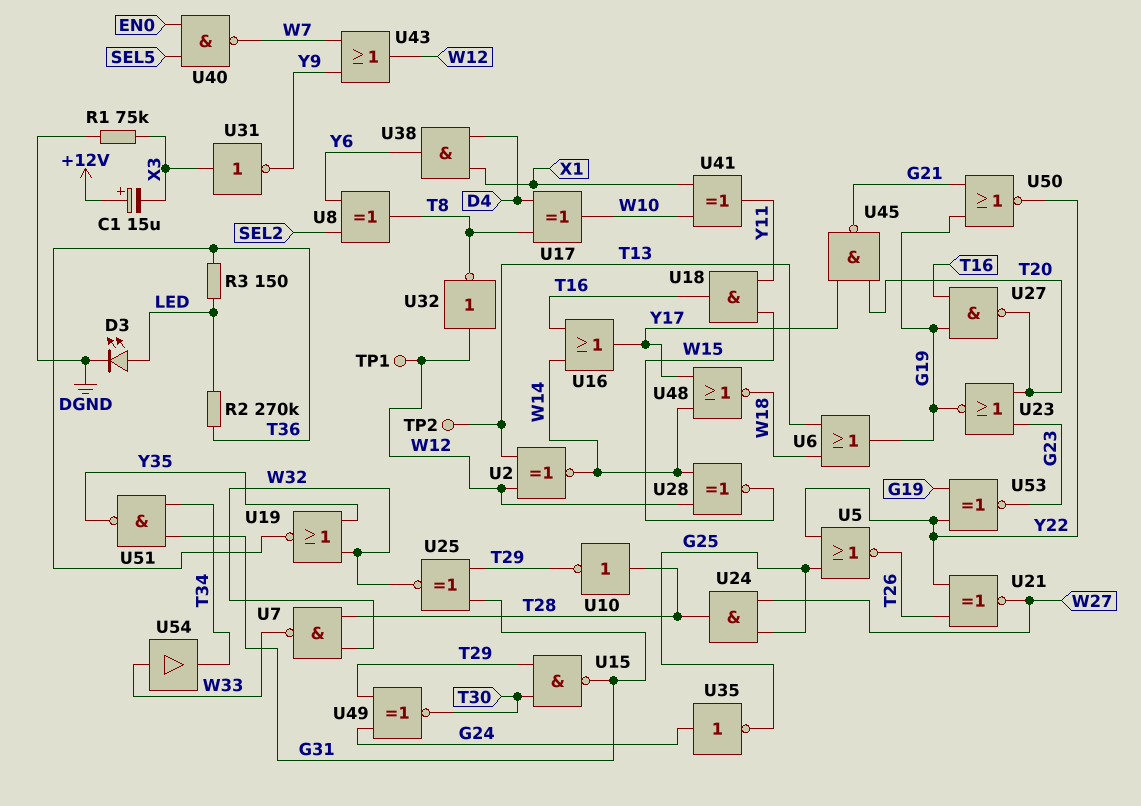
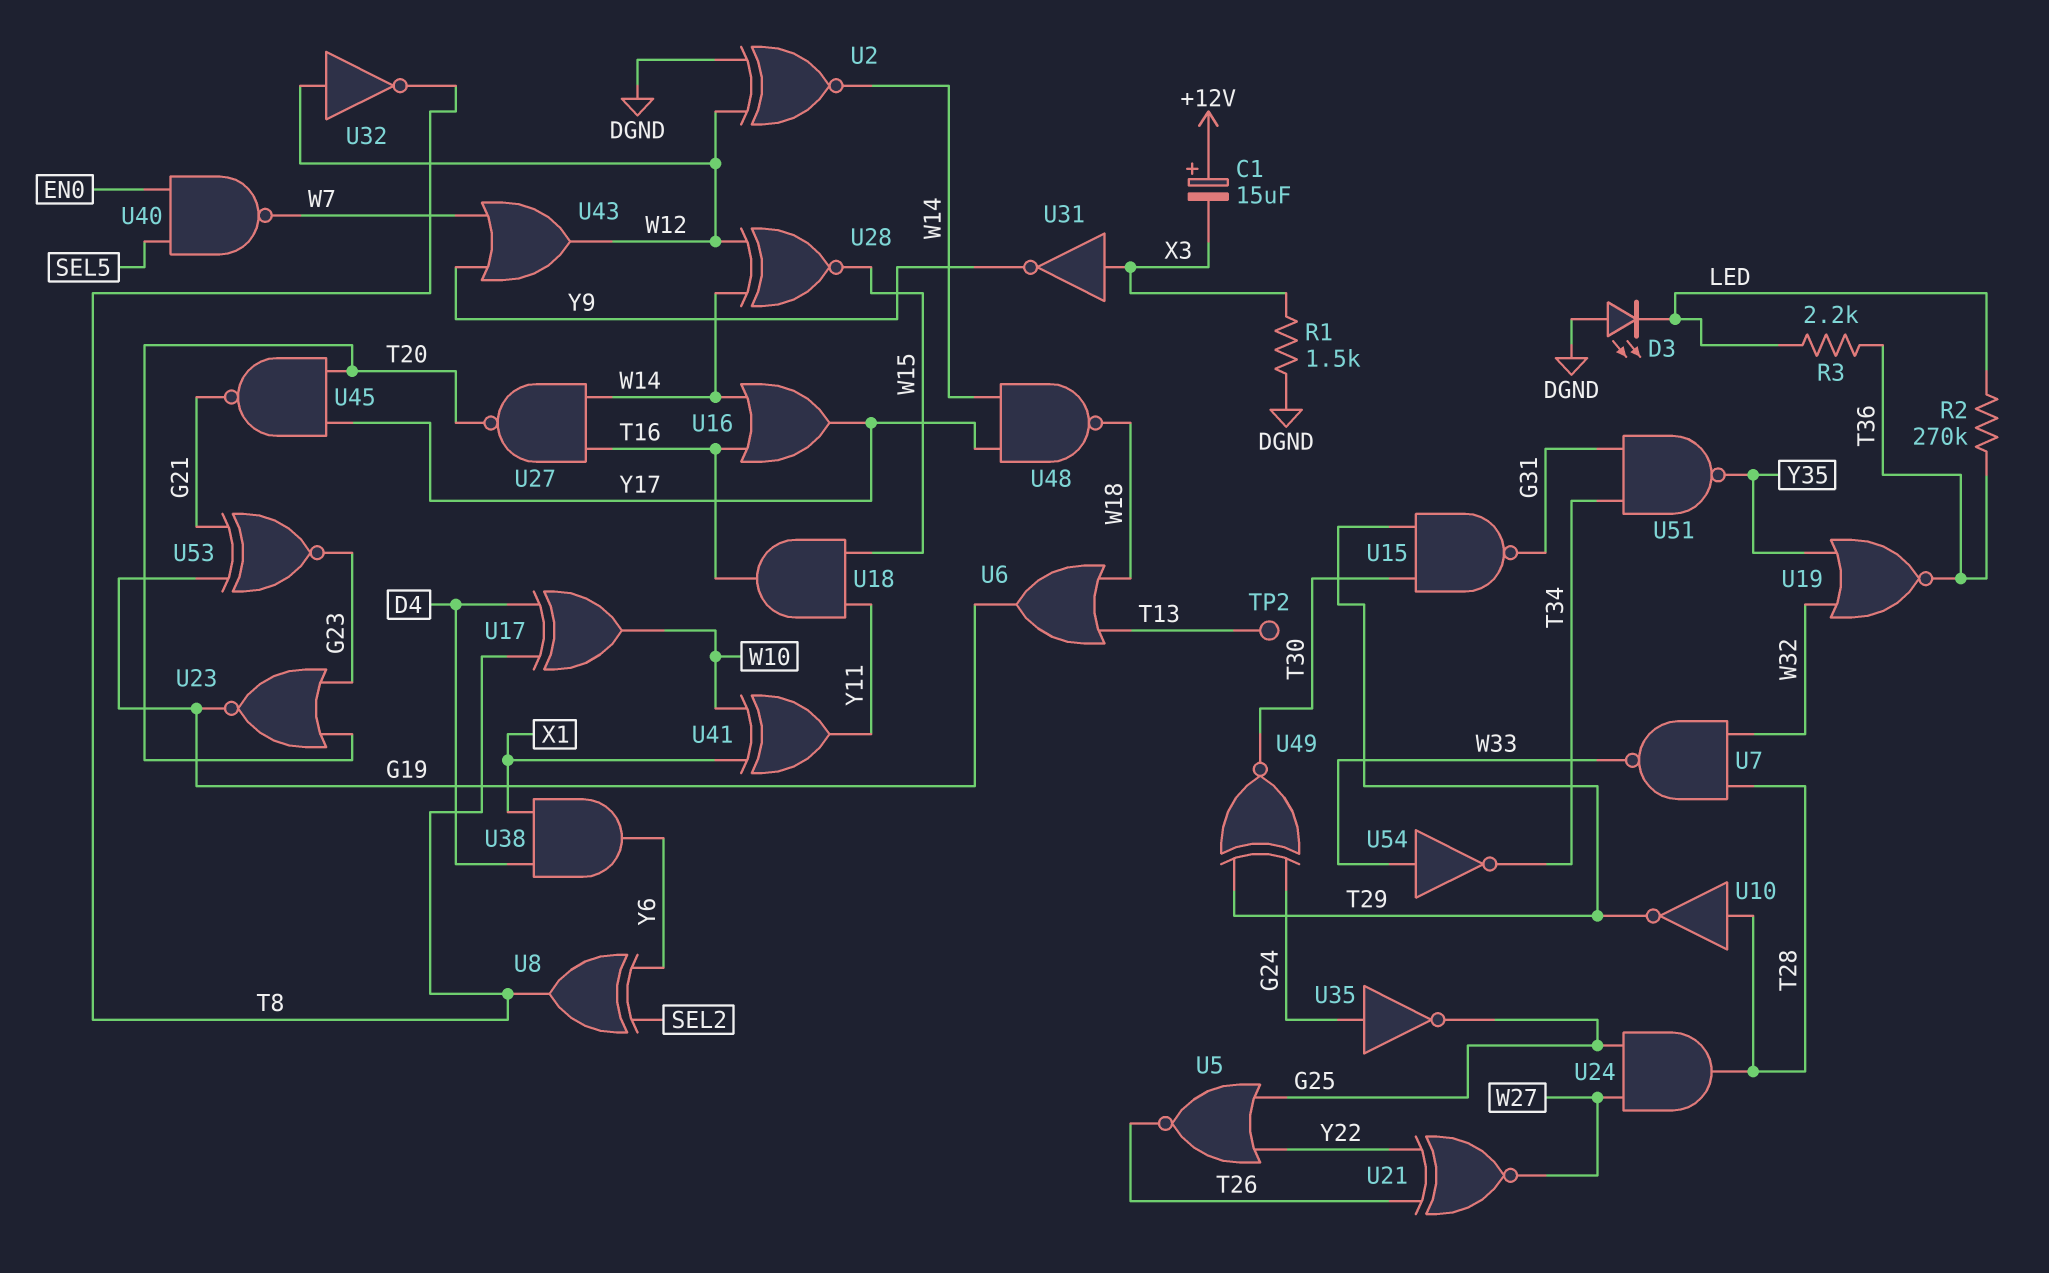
D3: LED (A LED, K DGND) -> LED (A DGND, K LED)
R1: 75k (DGND, X3) -> 1.5k (DGND, X3)
R3: 150 (LED, T36) -> 2.2k (LED, T36)
TP1: test point (W12) -> none
U2: XNOR (in T13, in W12, out W14) -> XNOR (in DGND, in W12, out W14)
U25: XNOR (in G31, in T29, out W32) -> none
U27: NAND (in G19, in T16, out T20) -> NAND (in T16, in W14, out T20)
U48: NOR (in W14, in Y17, out W18) -> NAND (in W14, in Y17, out W18)
U50: NOR (in G19, in G21, out Y22) -> none
U53: XNOR (in G19, in Y22, out G23) -> XNOR (in G19, in G21, out G23)
U54: buffer (in W33, out T34) -> NOT (in W33, out T34)

